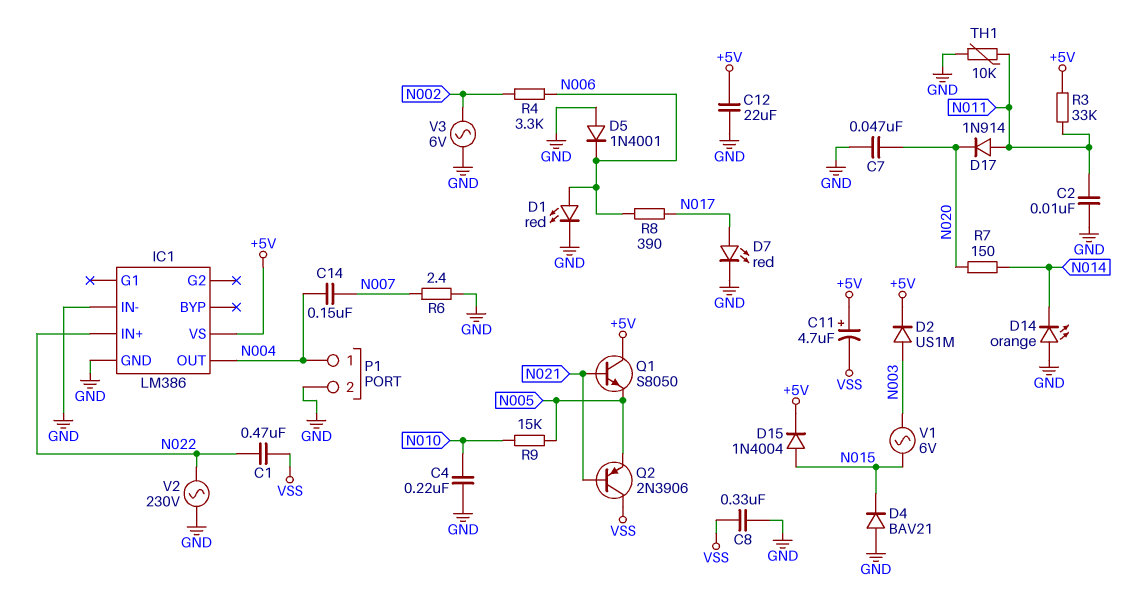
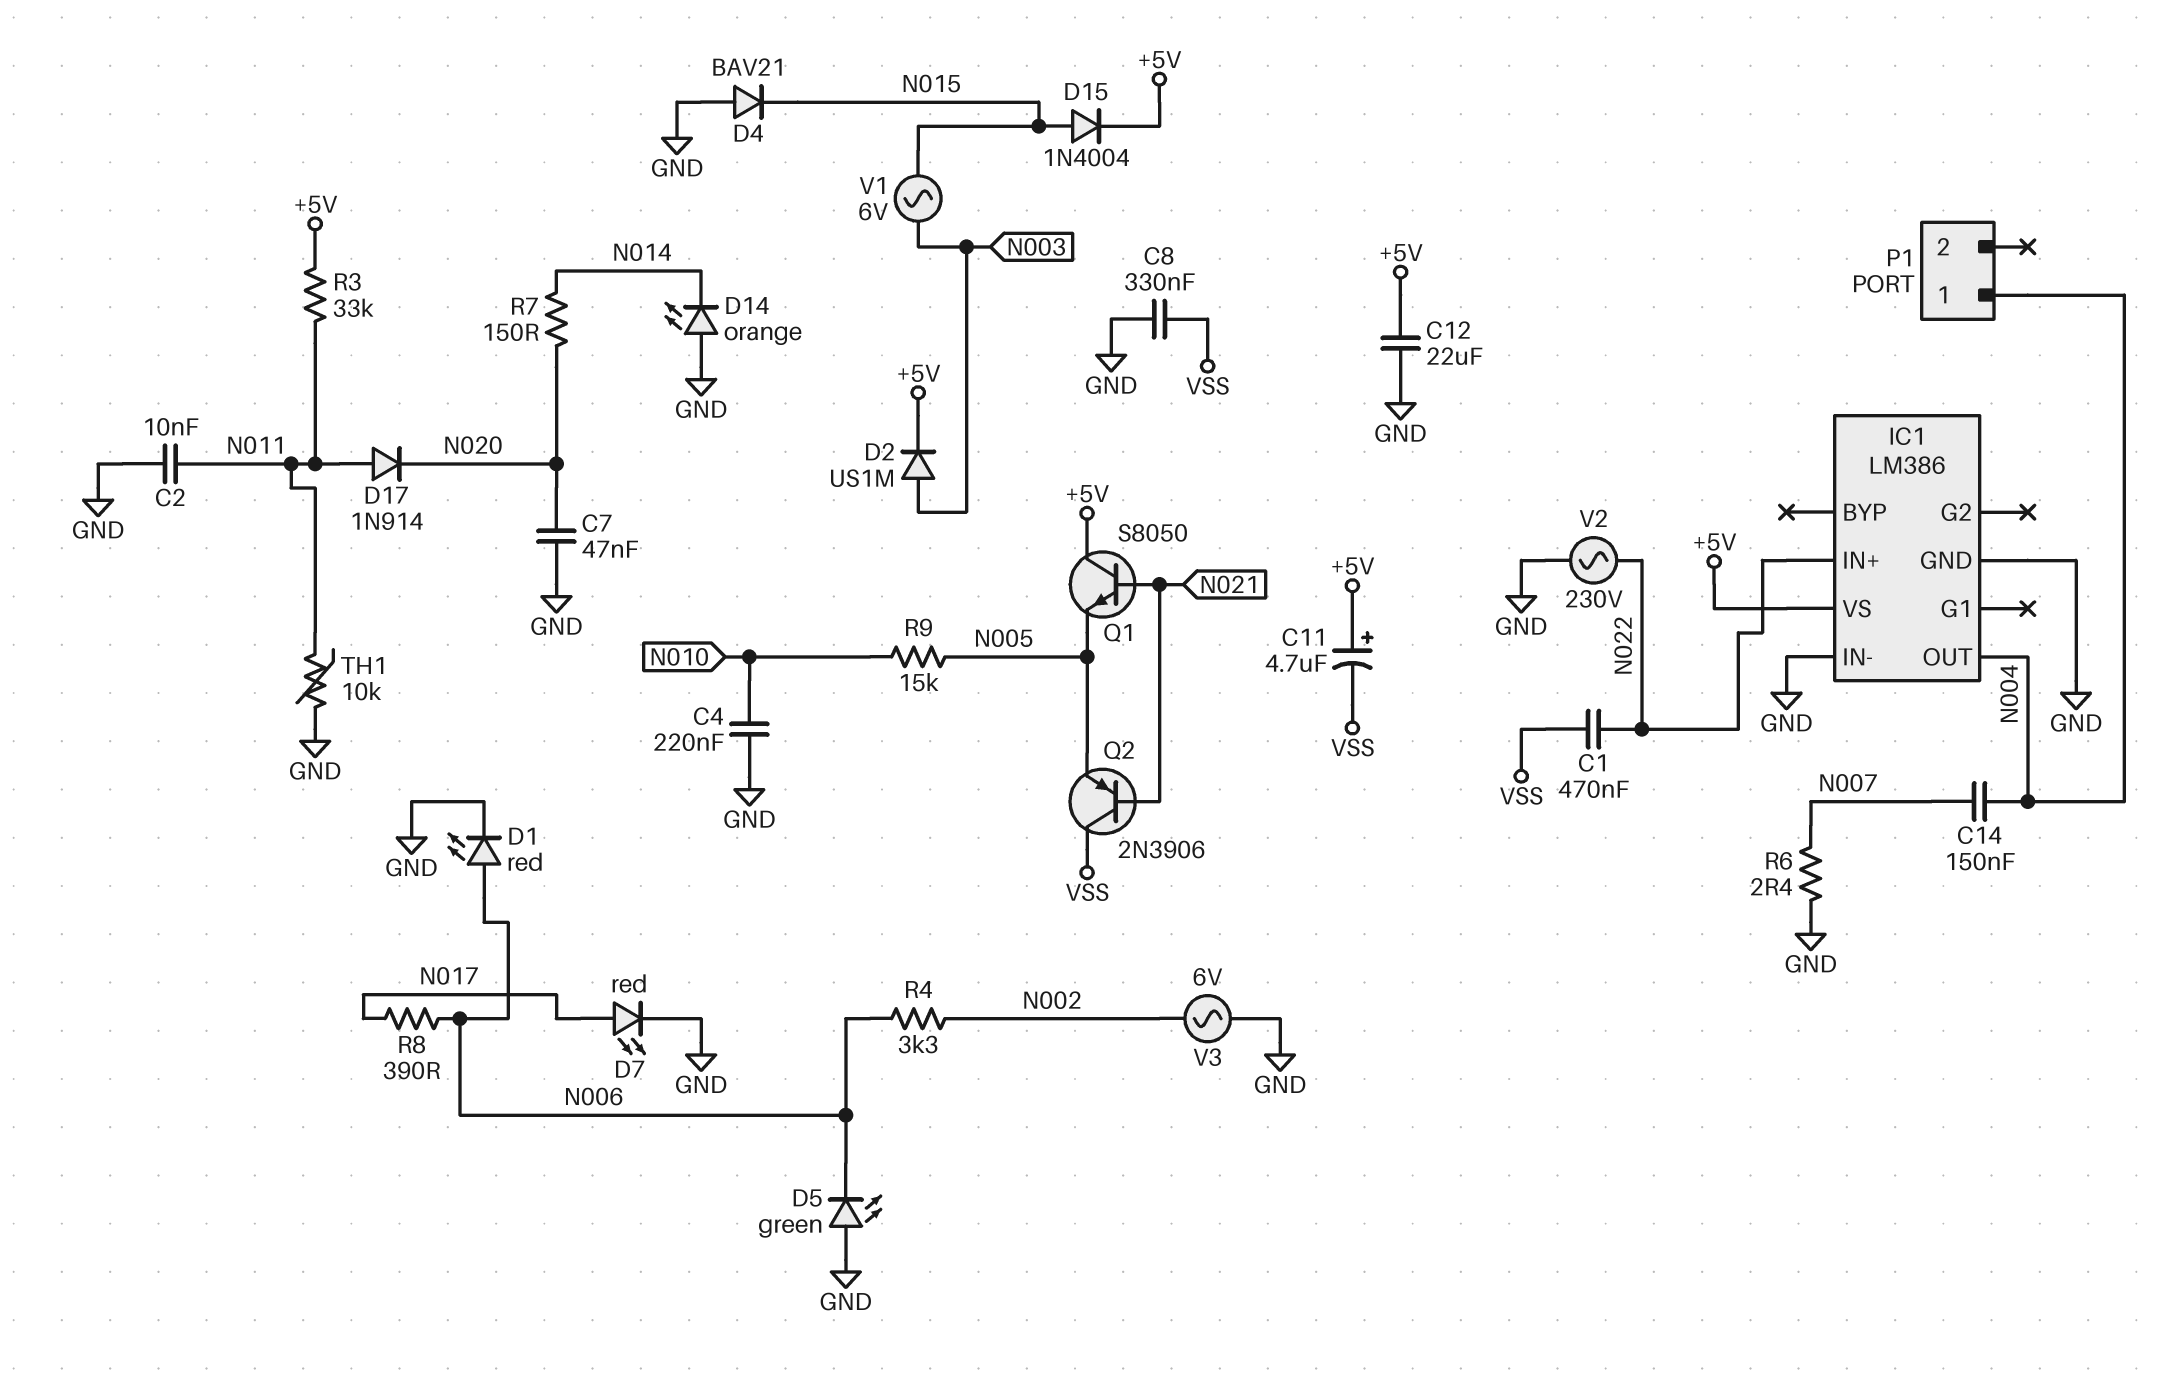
D5: diode 1N4001 (A GND, K N006) -> LED green (A GND, K N006)
P1 pin 2: GND -> none

